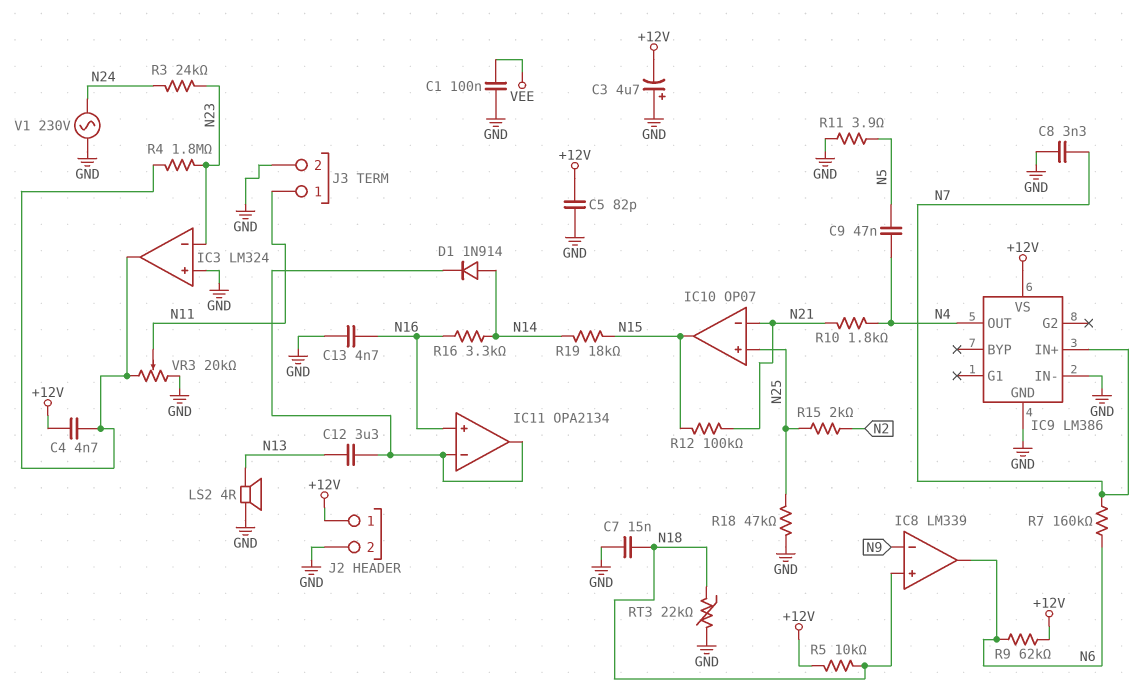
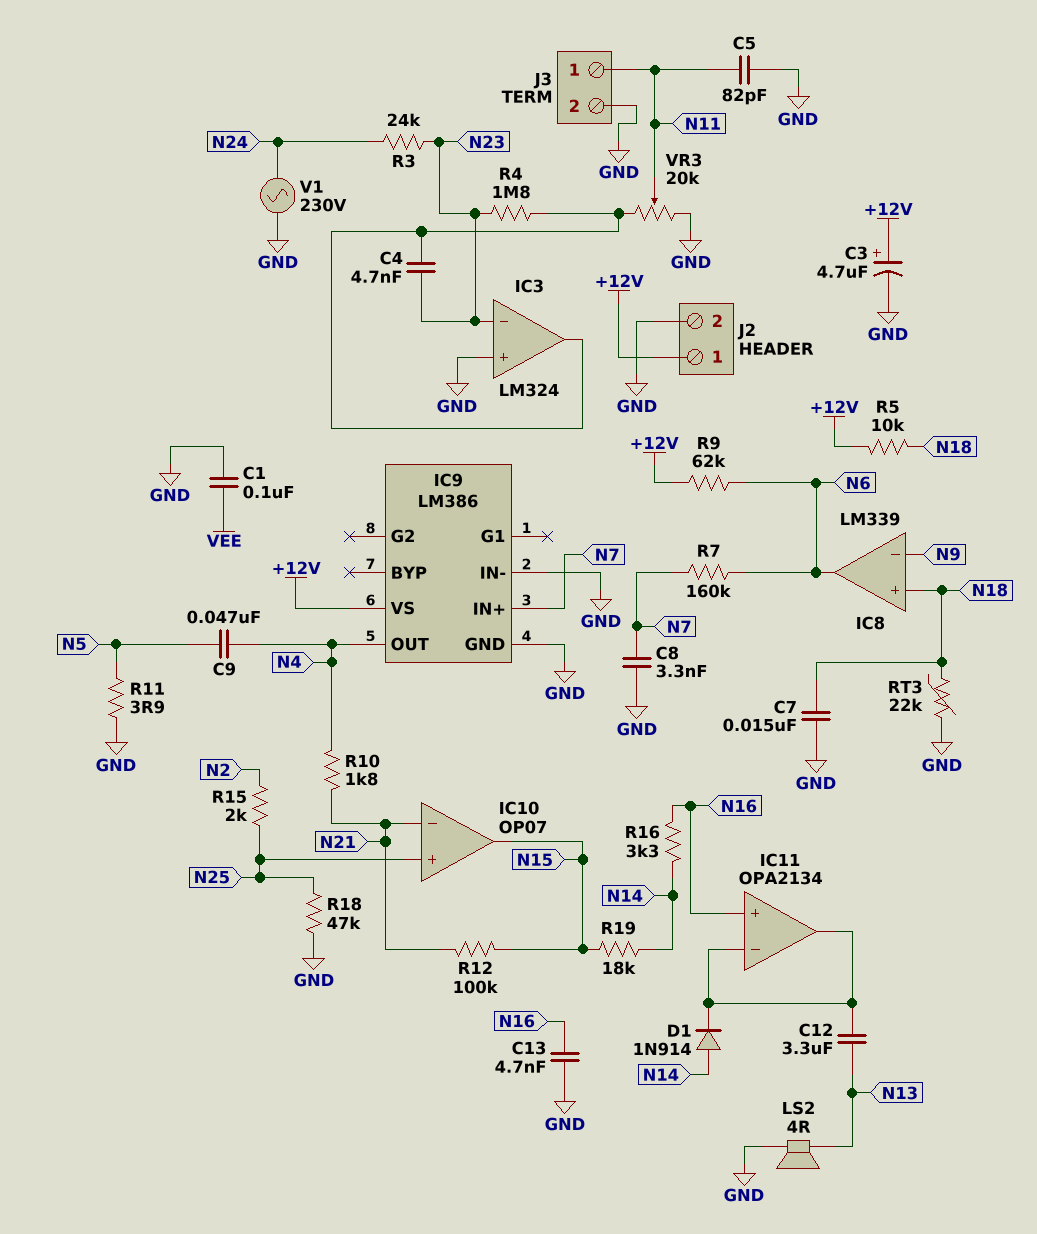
C3: 4.7uF (plus GND, minus +12V) -> 4.7uF (plus +12V, minus GND)
C4: 4.7nF (+12V, IC3/out) -> 4.7nF (IC3/out, N23)
C5: 82pF (+12V, GND) -> 82pF (GND, N11)

